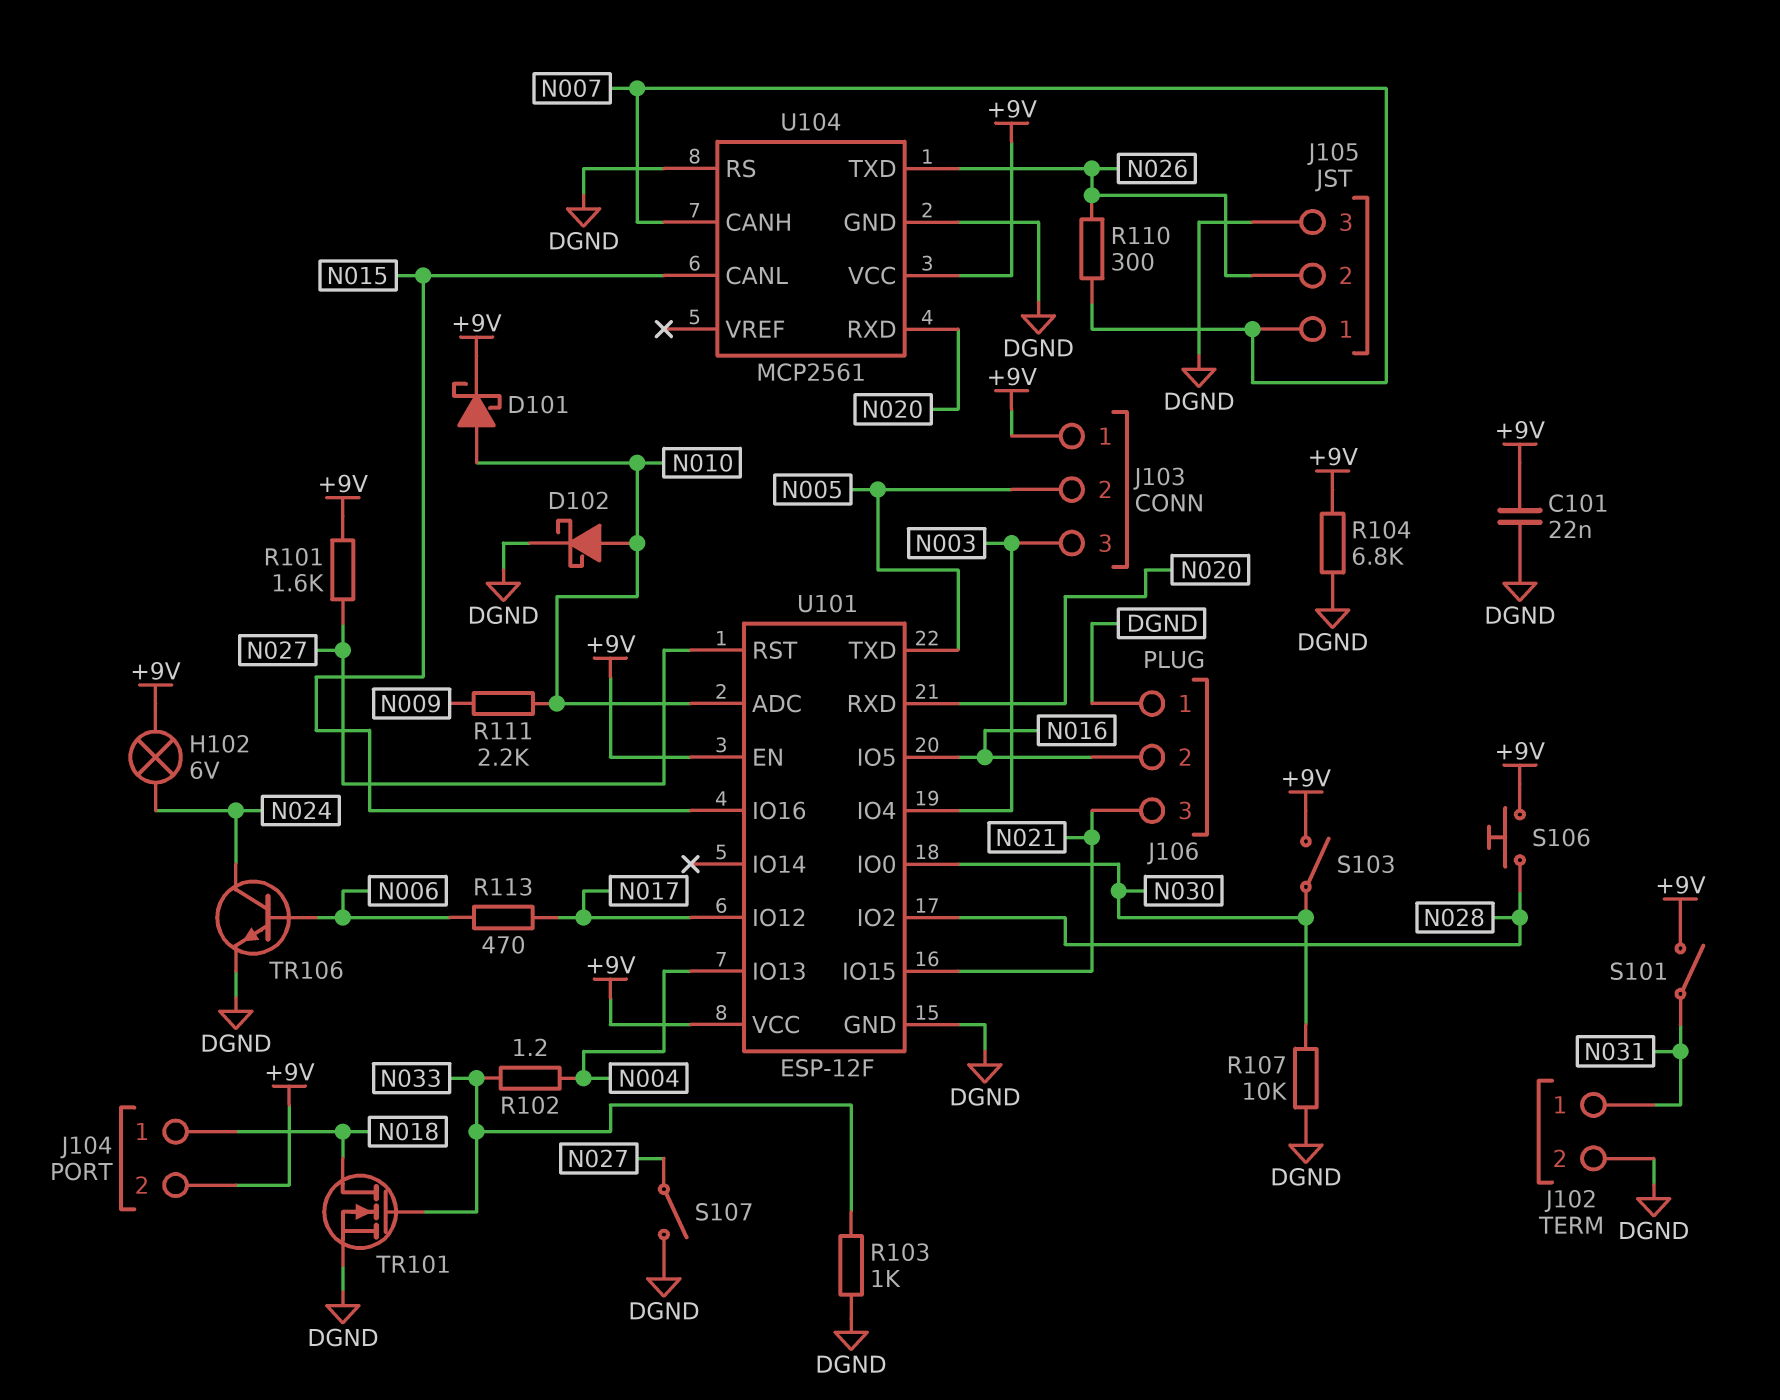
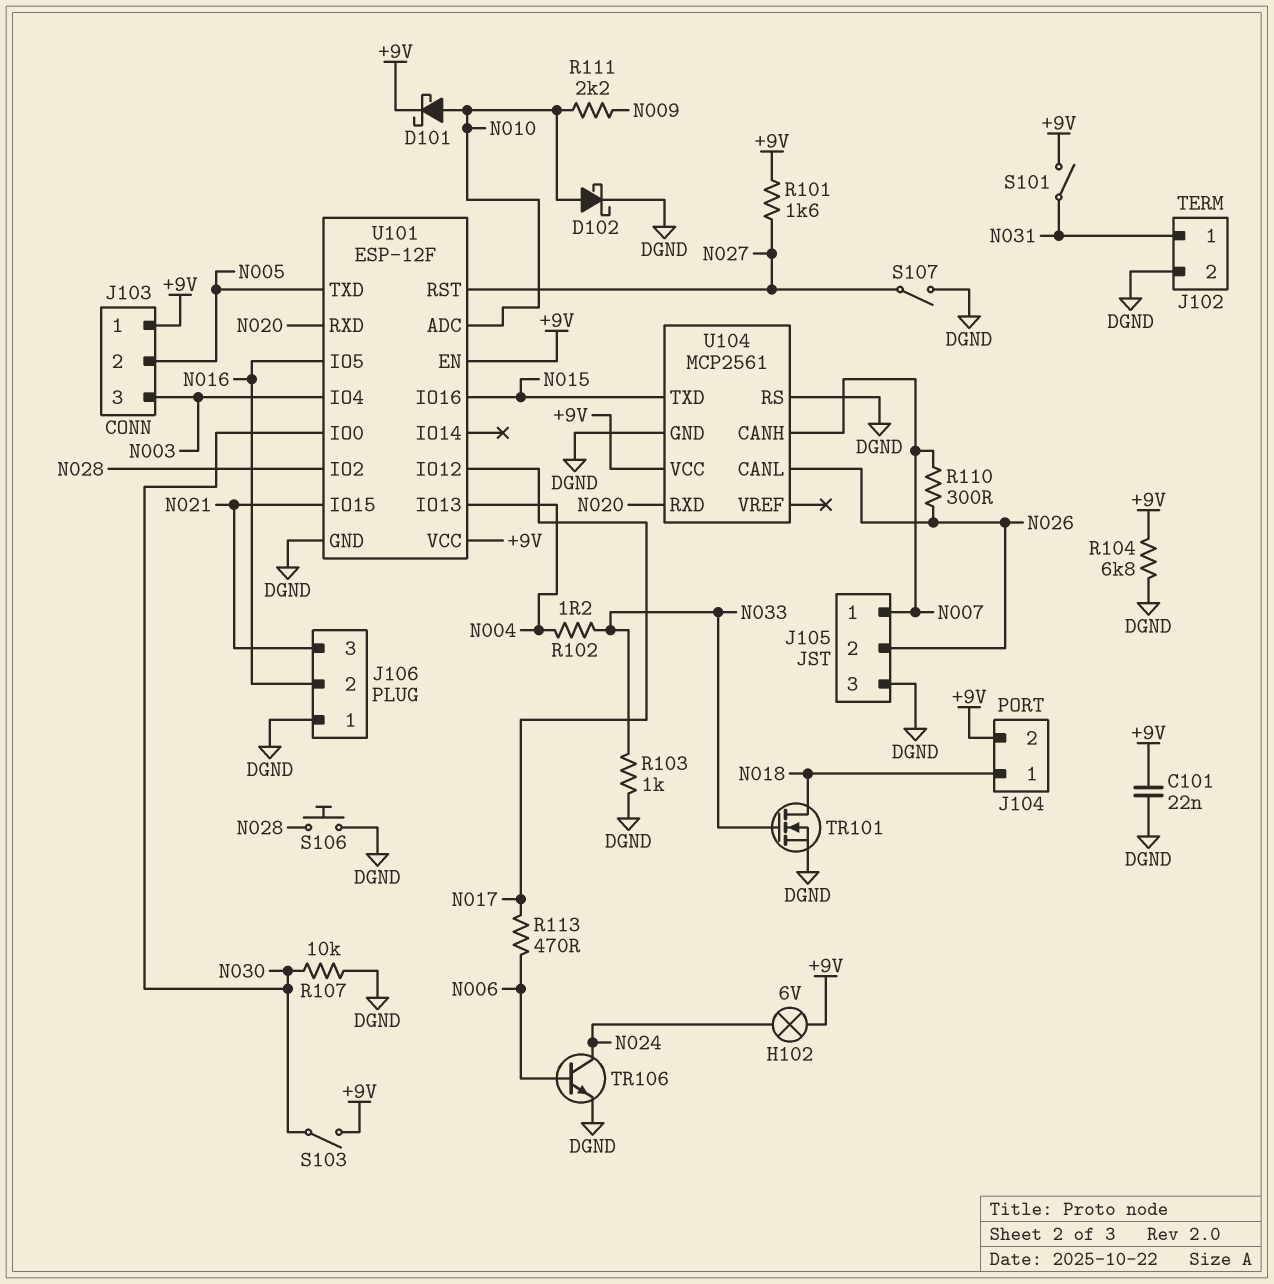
S106: button (+9V, N028) -> button (DGND, N028)
U104 pin CANL: N015 -> N026
U104 pin TXD: N026 -> N015

